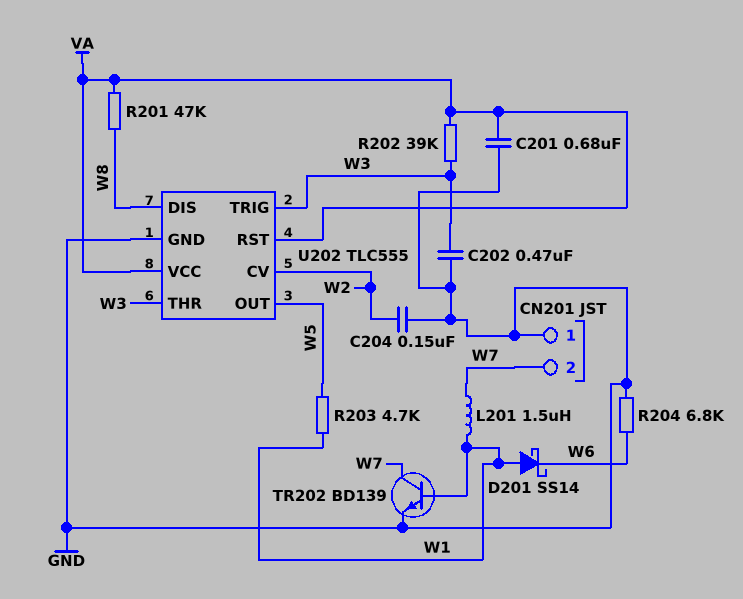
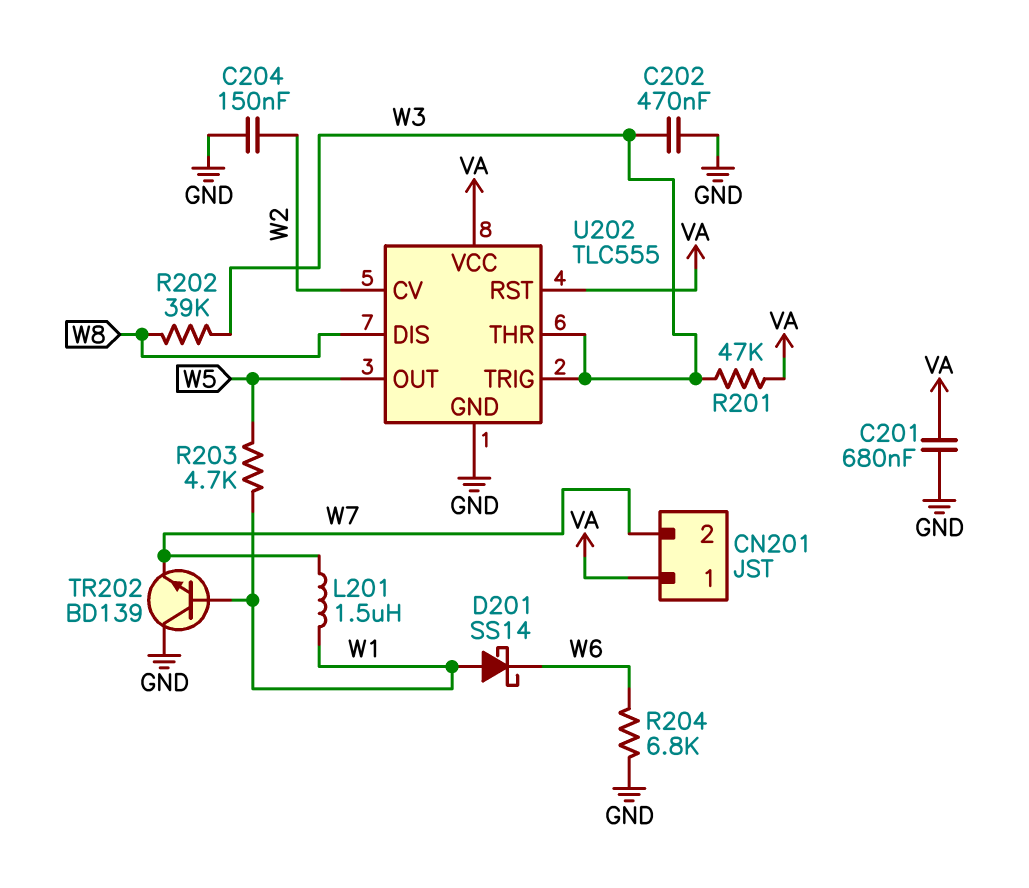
CN201 pin 1: GND -> VA
R201: 47k (VA, W8) -> 47k (VA, W3)
R202: 39k (VA, W3) -> 39k (W3, W8)
TR202: NPN BD139 (B W1, C W7, E GND) -> NPN BD139 (B W1, C GND, E W7)

